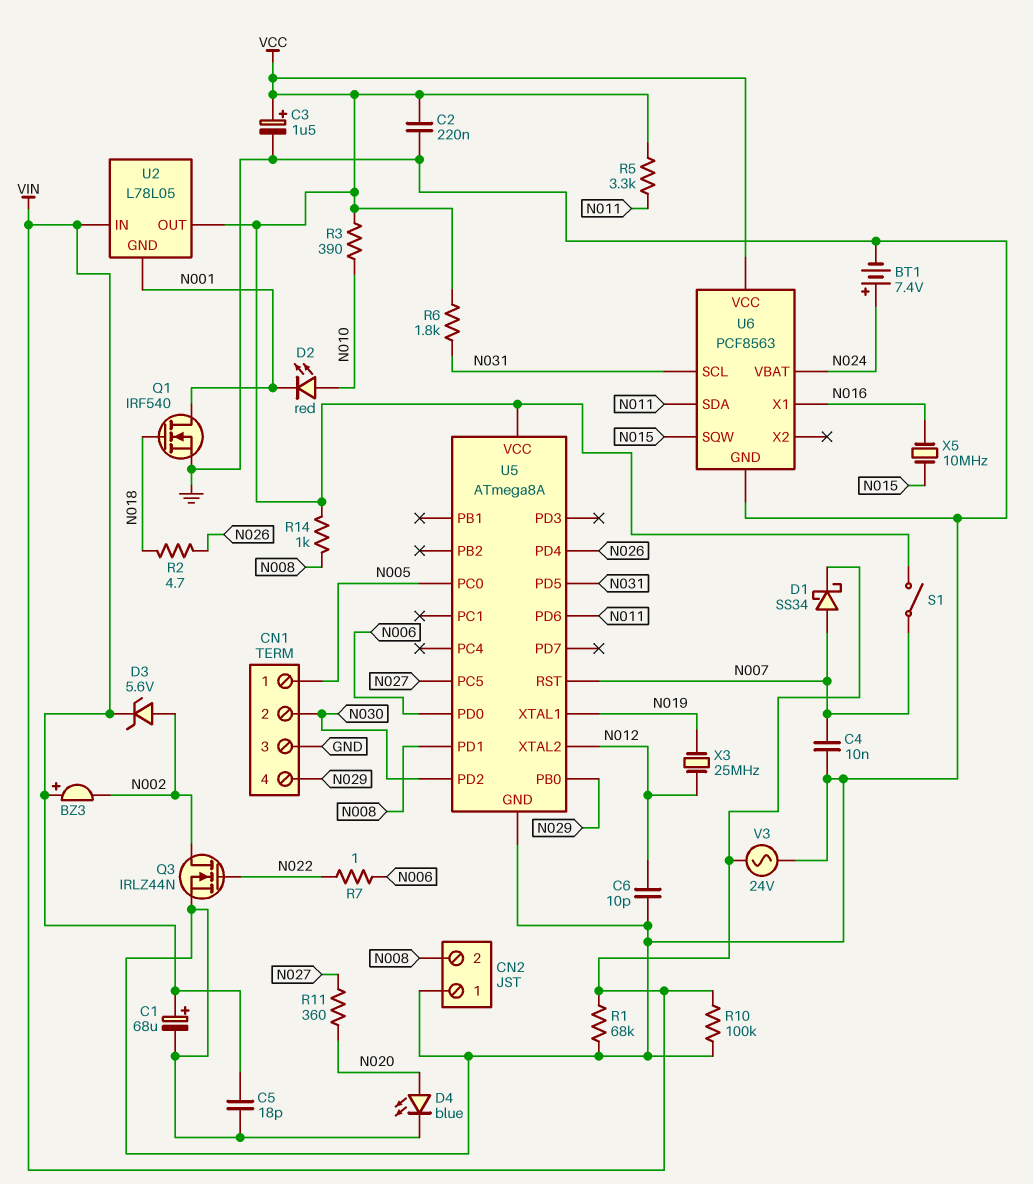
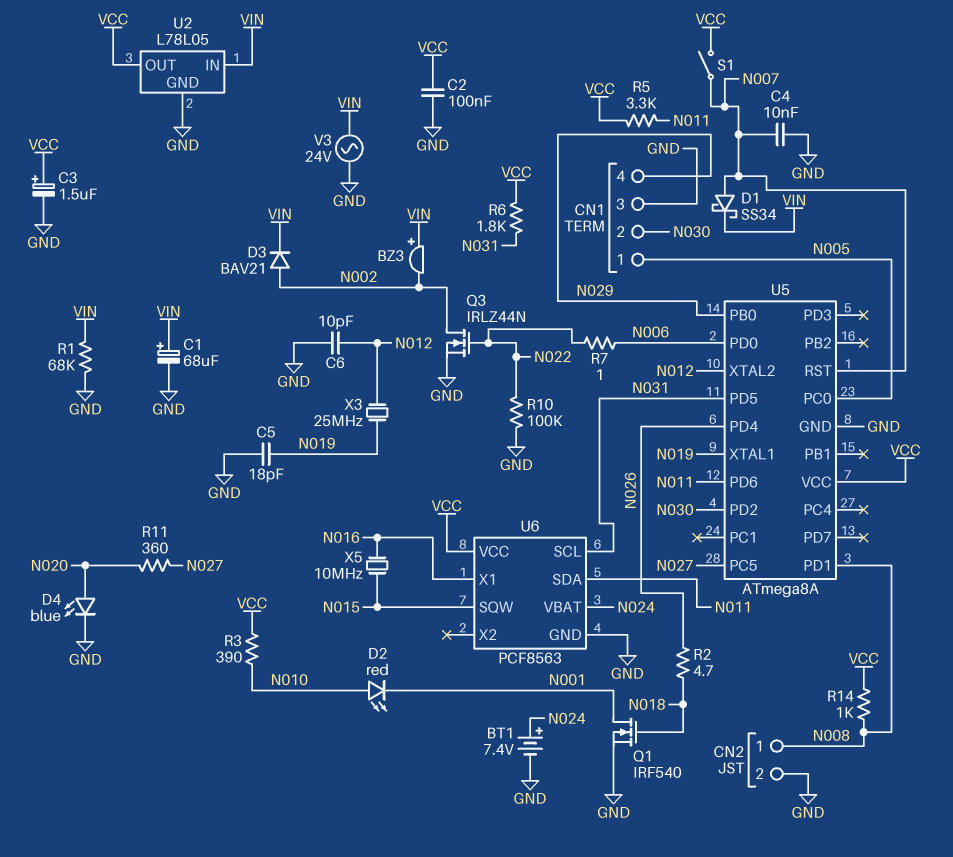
C2: 220nF (GND, VCC) -> 100nF (GND, VCC)
C5: 18pF (GND, VIN) -> 18pF (GND, N019)
CN2 pin 1: GND -> N008
CN2 pin 2: N008 -> GND
D3: zener 5.6V (A N002, K VIN) -> diode BAV21 (A N002, K VIN)
R10: 100k (GND, VIN) -> 100k (GND, N022)
U2 pin GND: N001 -> GND

